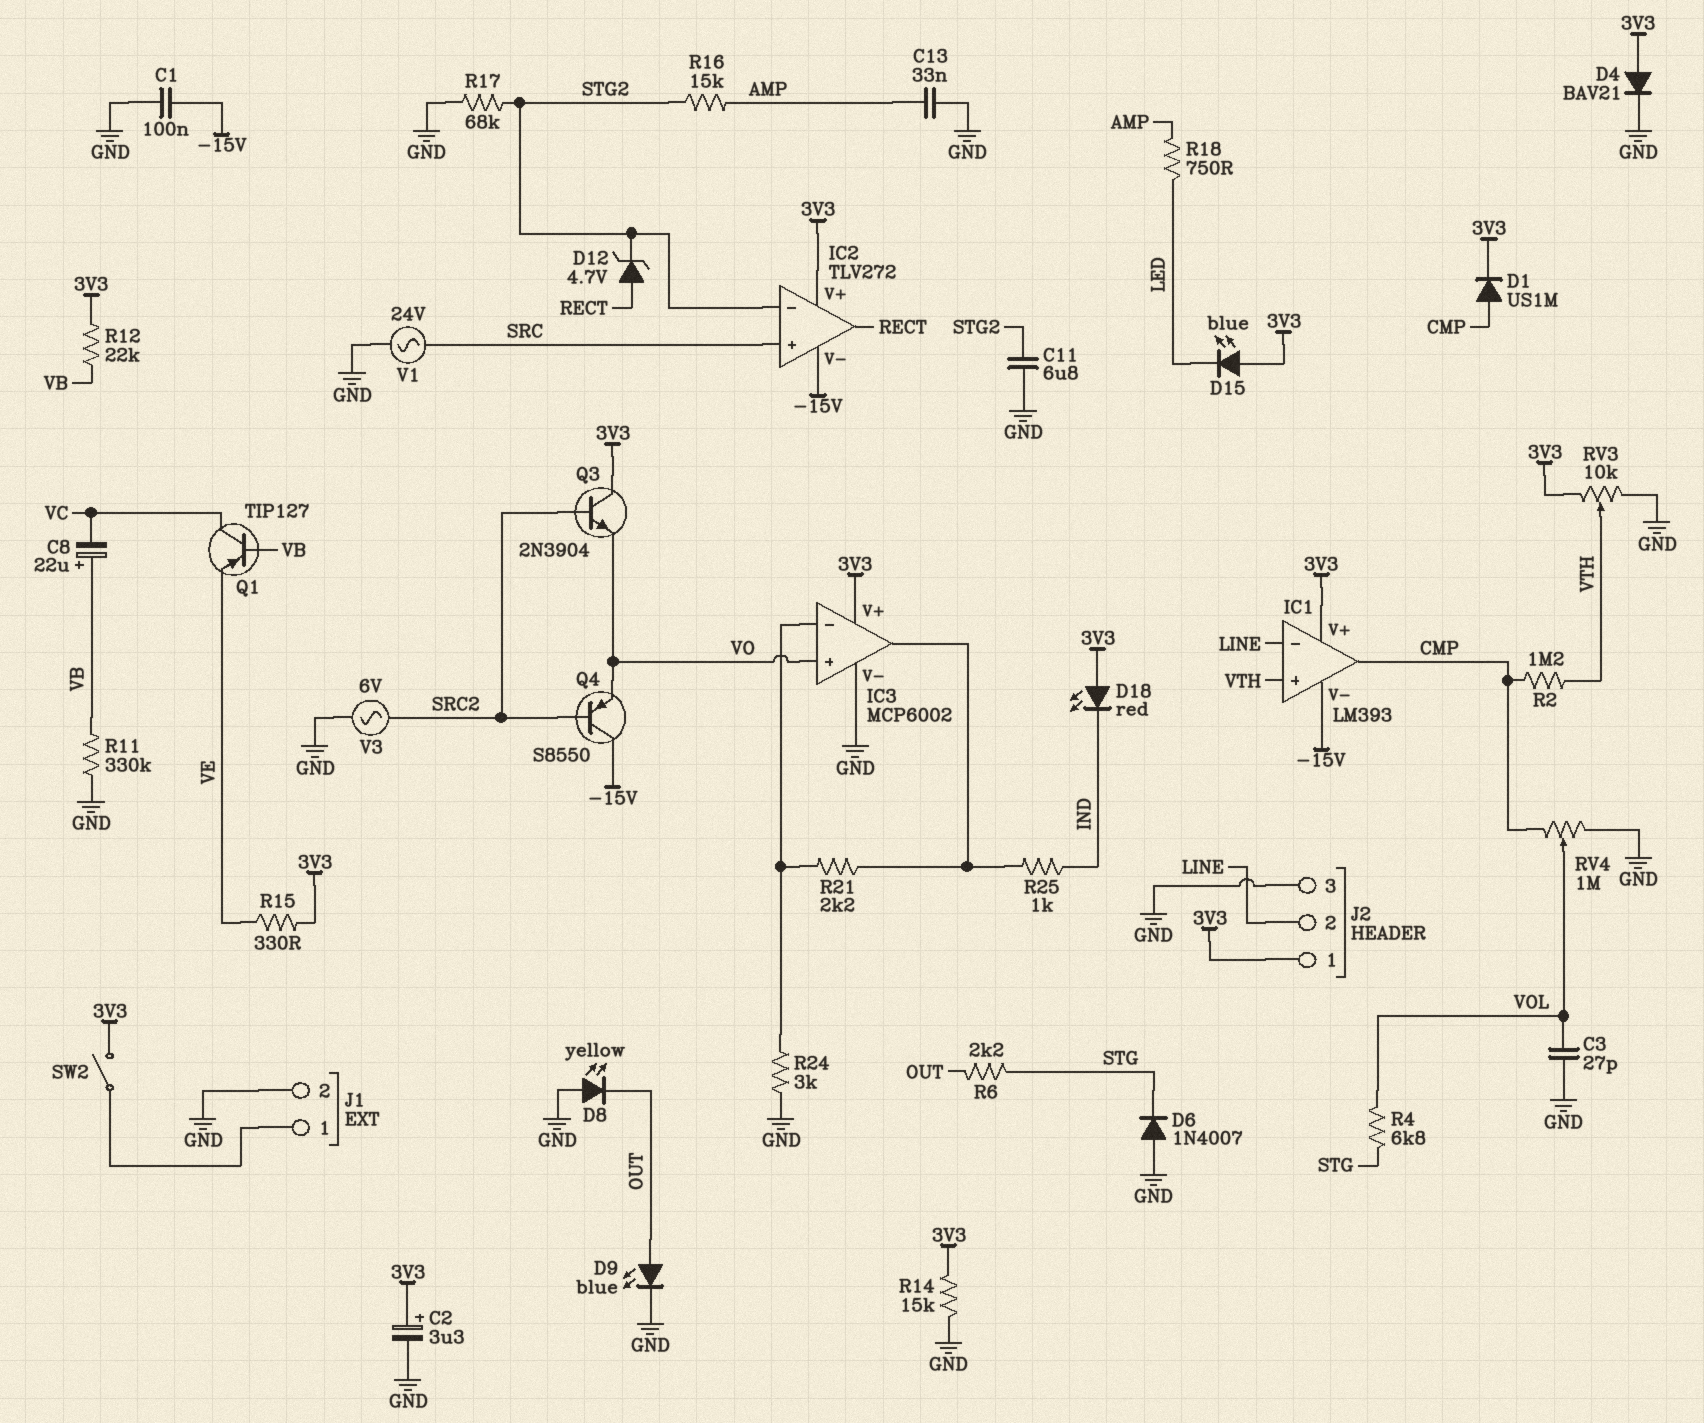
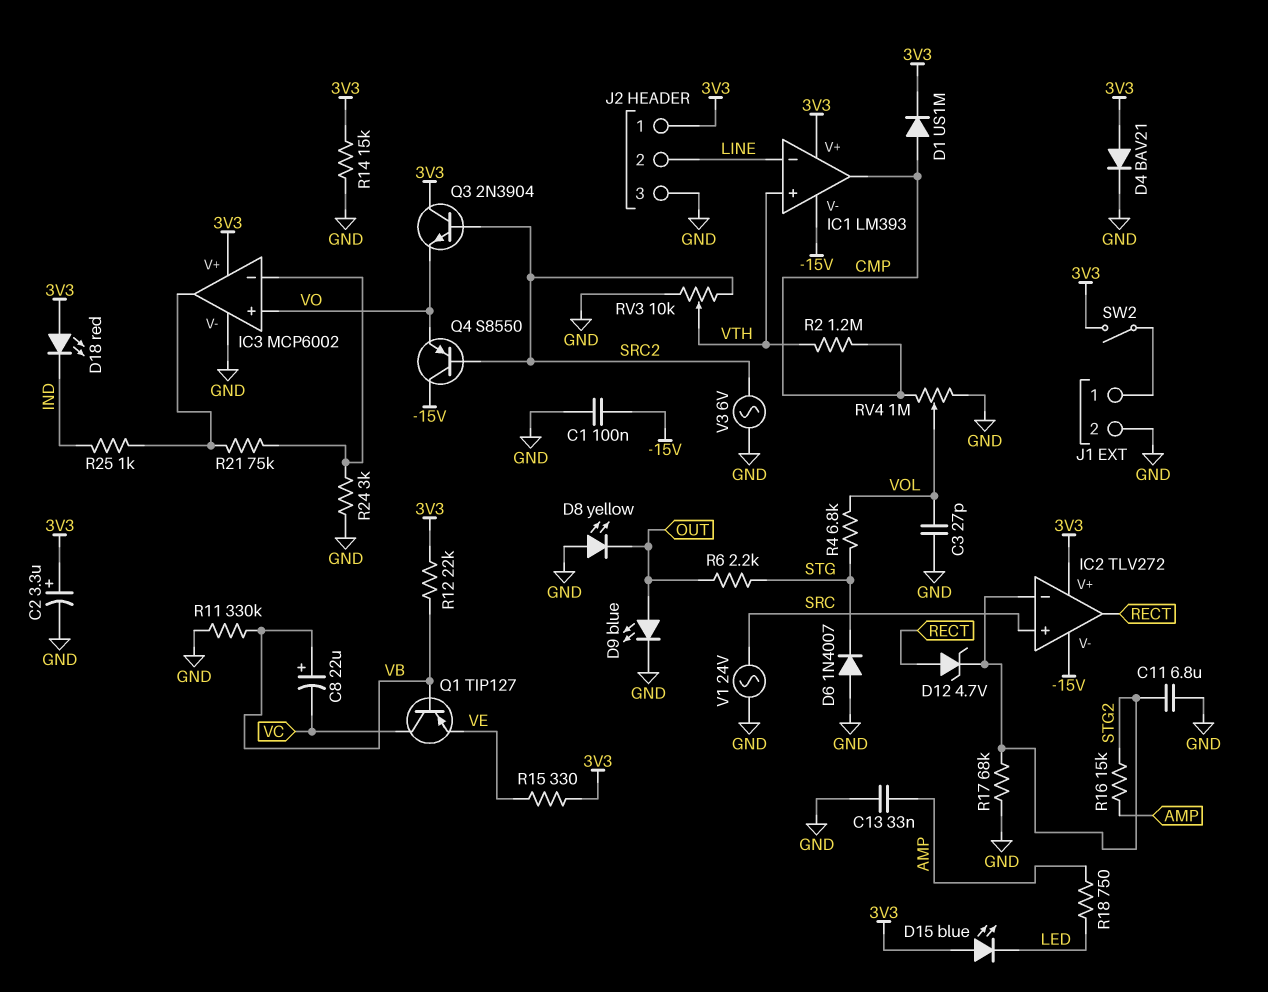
R21: 2.2k (IC3/in-, IC3/out) -> 75k (IC3/in-, IC3/out)
RV3: 10k (3V3, GND, wiper VTH) -> 10k (GND, SRC2, wiper VTH)

